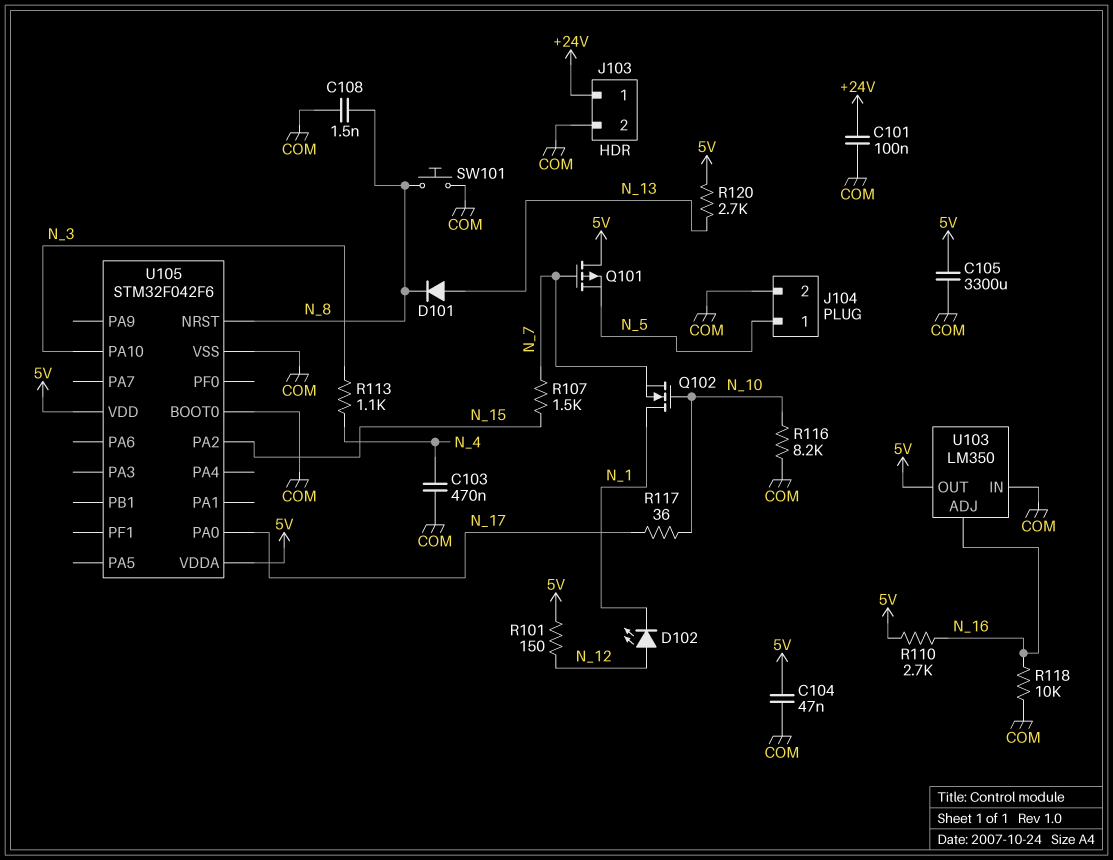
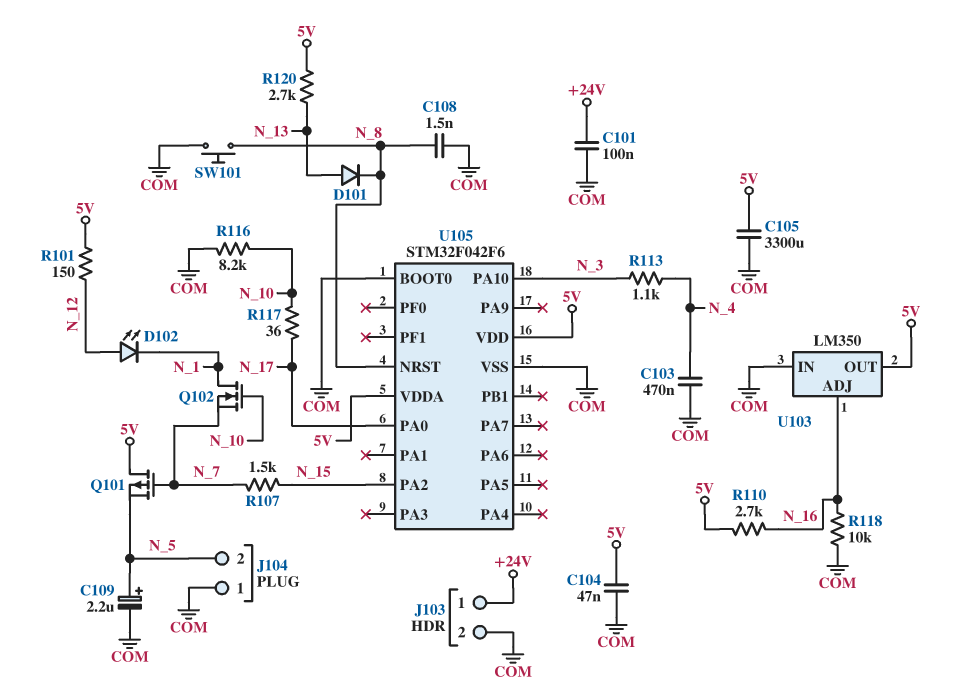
C109: none -> 2.2uF (plus N_5, minus COM)
J104 pin 1: N_5 -> COM
J104 pin 2: COM -> N_5

